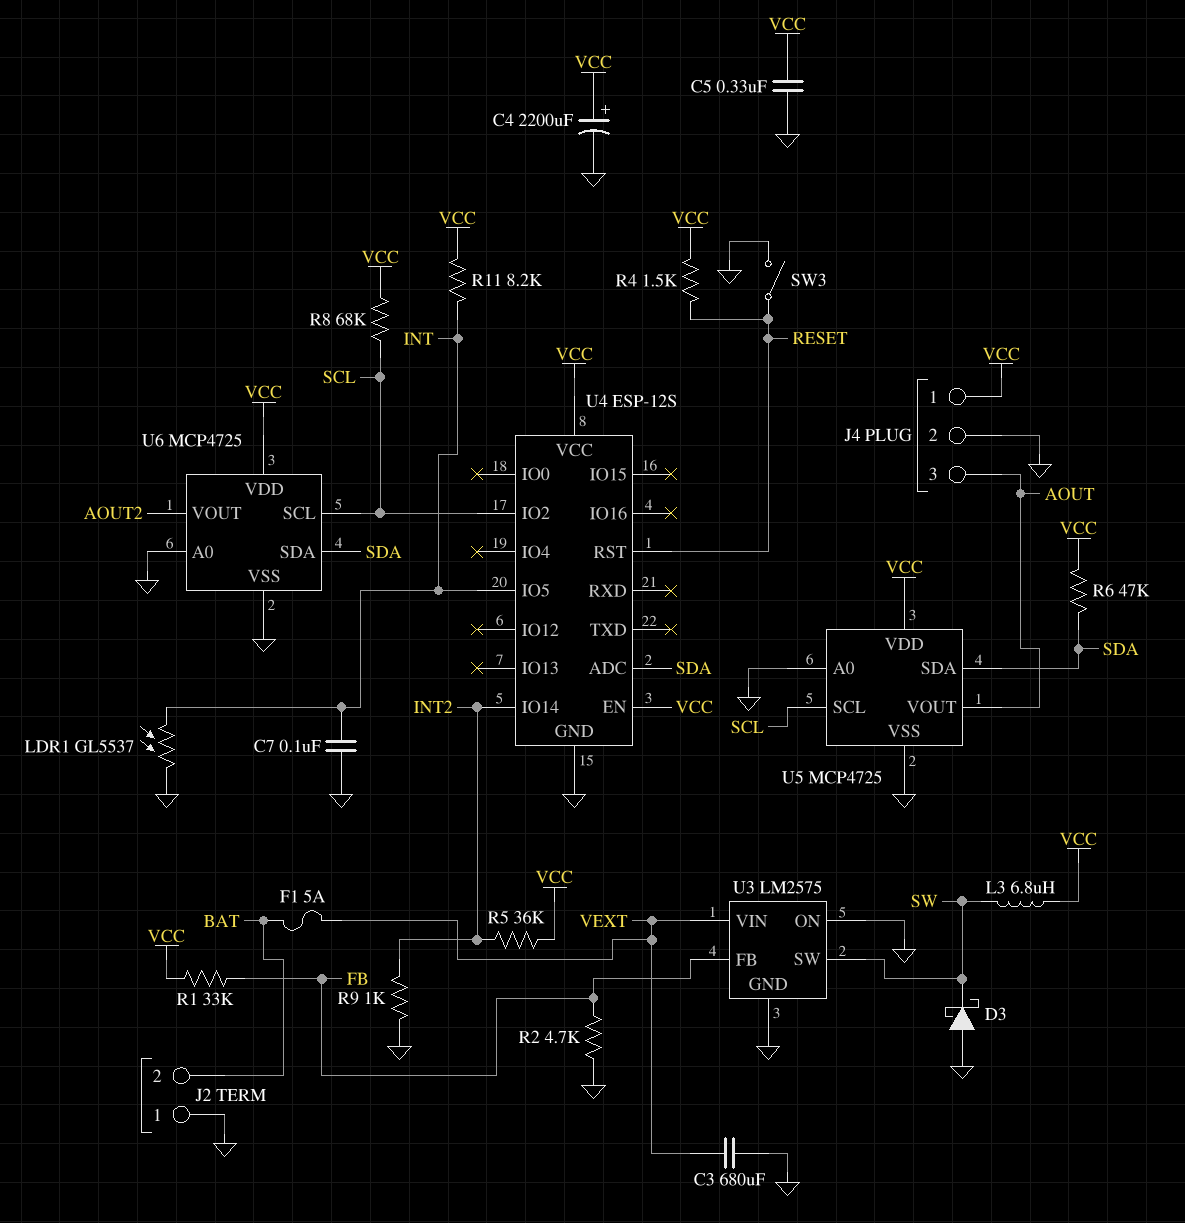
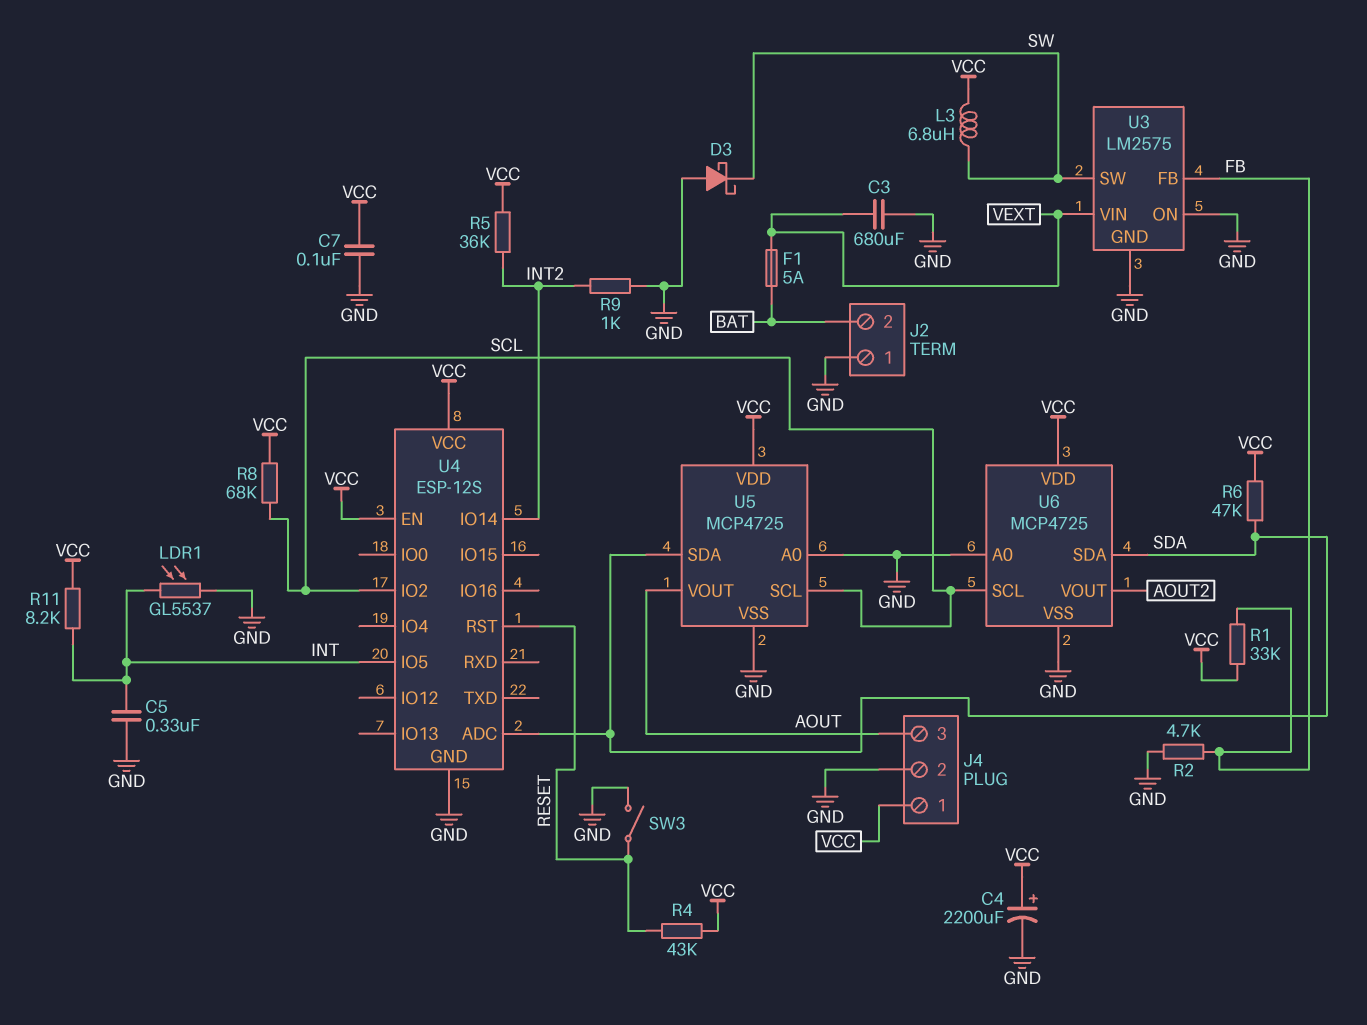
C5: 330nF (GND, VCC) -> 330nF (GND, INT)
C7: 100nF (GND, INT) -> 100nF (GND, VCC)
R4: 1.5k (RESET, VCC) -> 43k (RESET, VCC)

